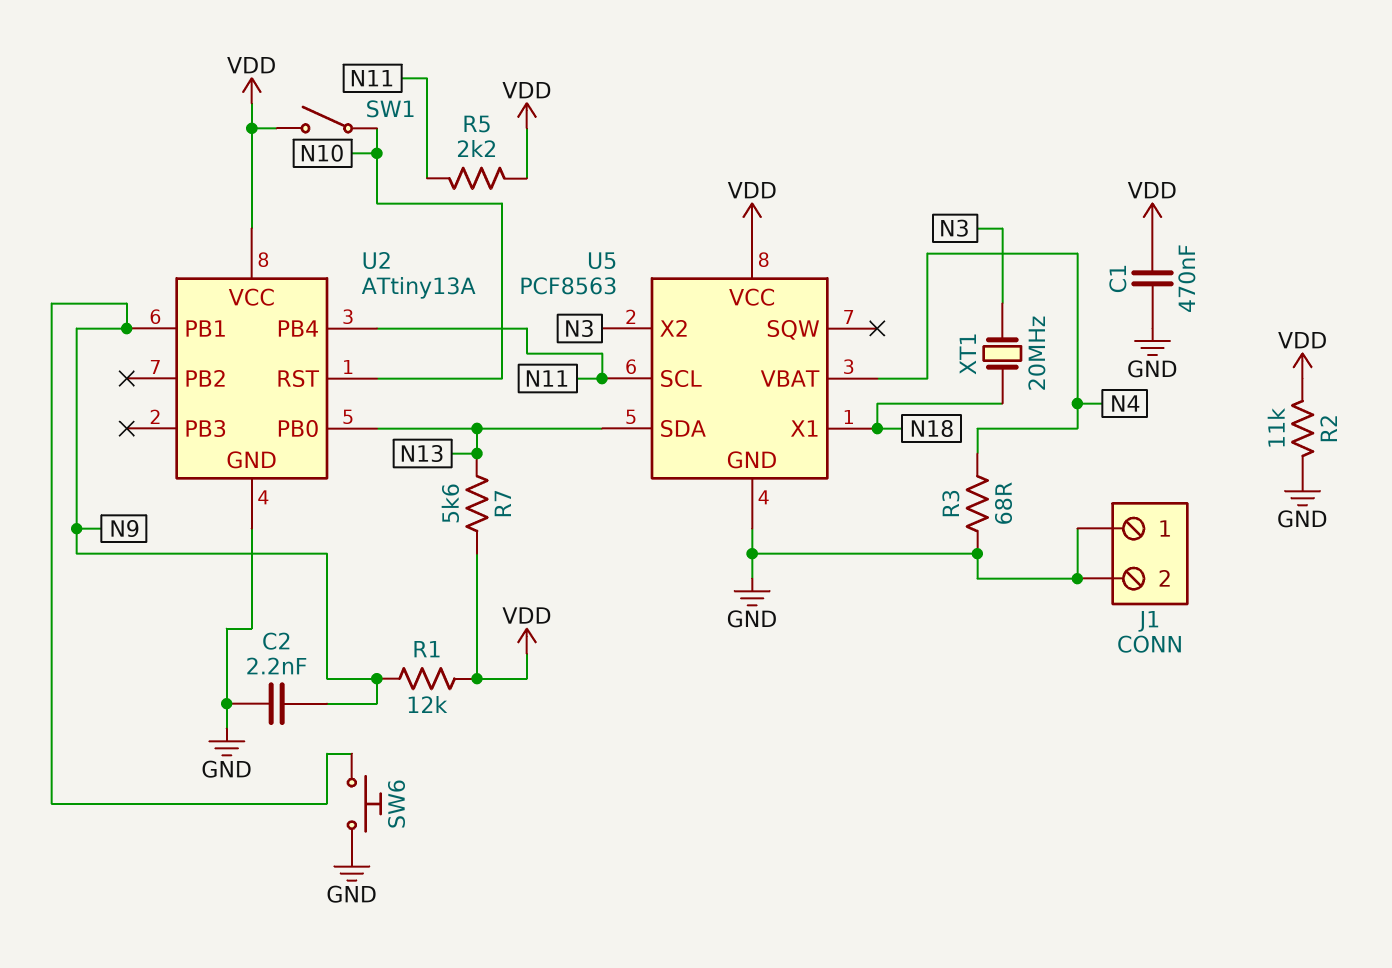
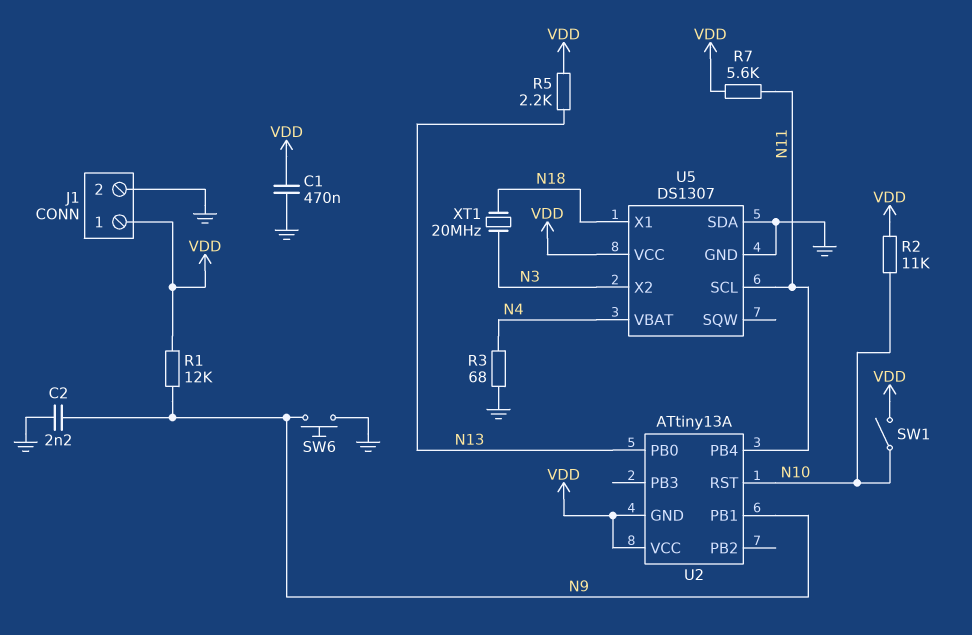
J1 pin 1: GND -> VDD
R2: 11k (GND, VDD) -> 11k (N10, VDD)
R5: 2.2k (N11, VDD) -> 2.2k (N13, VDD)
R7: 5.6k (N13, VDD) -> 5.6k (N11, VDD)
U2 pin GND: GND -> VDD
U5: PCF8563 -> DS1307
U5 pin SDA: N13 -> GND

